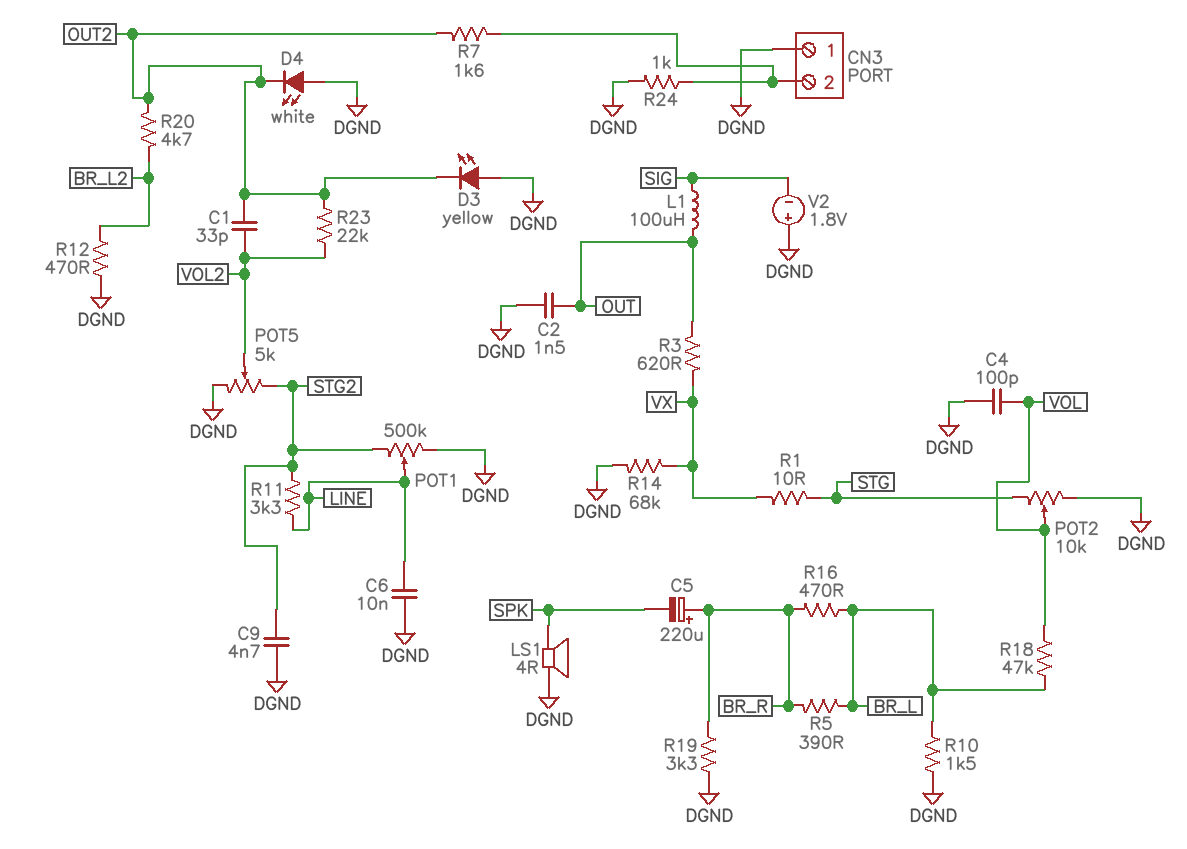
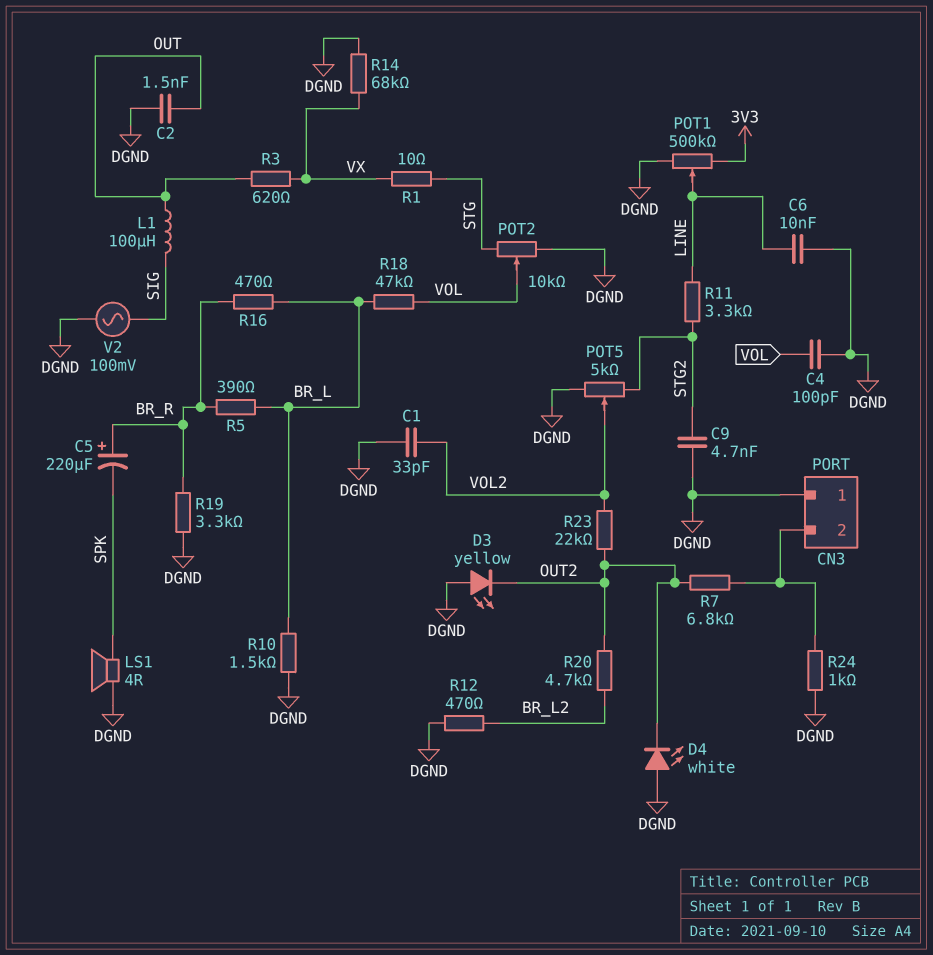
C1: 33pF (OUT2, VOL2) -> 33pF (DGND, VOL2)
POT1: 500k (DGND, STG2, wiper LINE) -> 500k (3V3, DGND, wiper LINE)
R7: 1.6k (CN3/2, OUT2) -> 6.8k (CN3/2, OUT2)
V2: 1.8V (plus DGND, minus SIG) -> AC 100mV (DGND, SIG)

